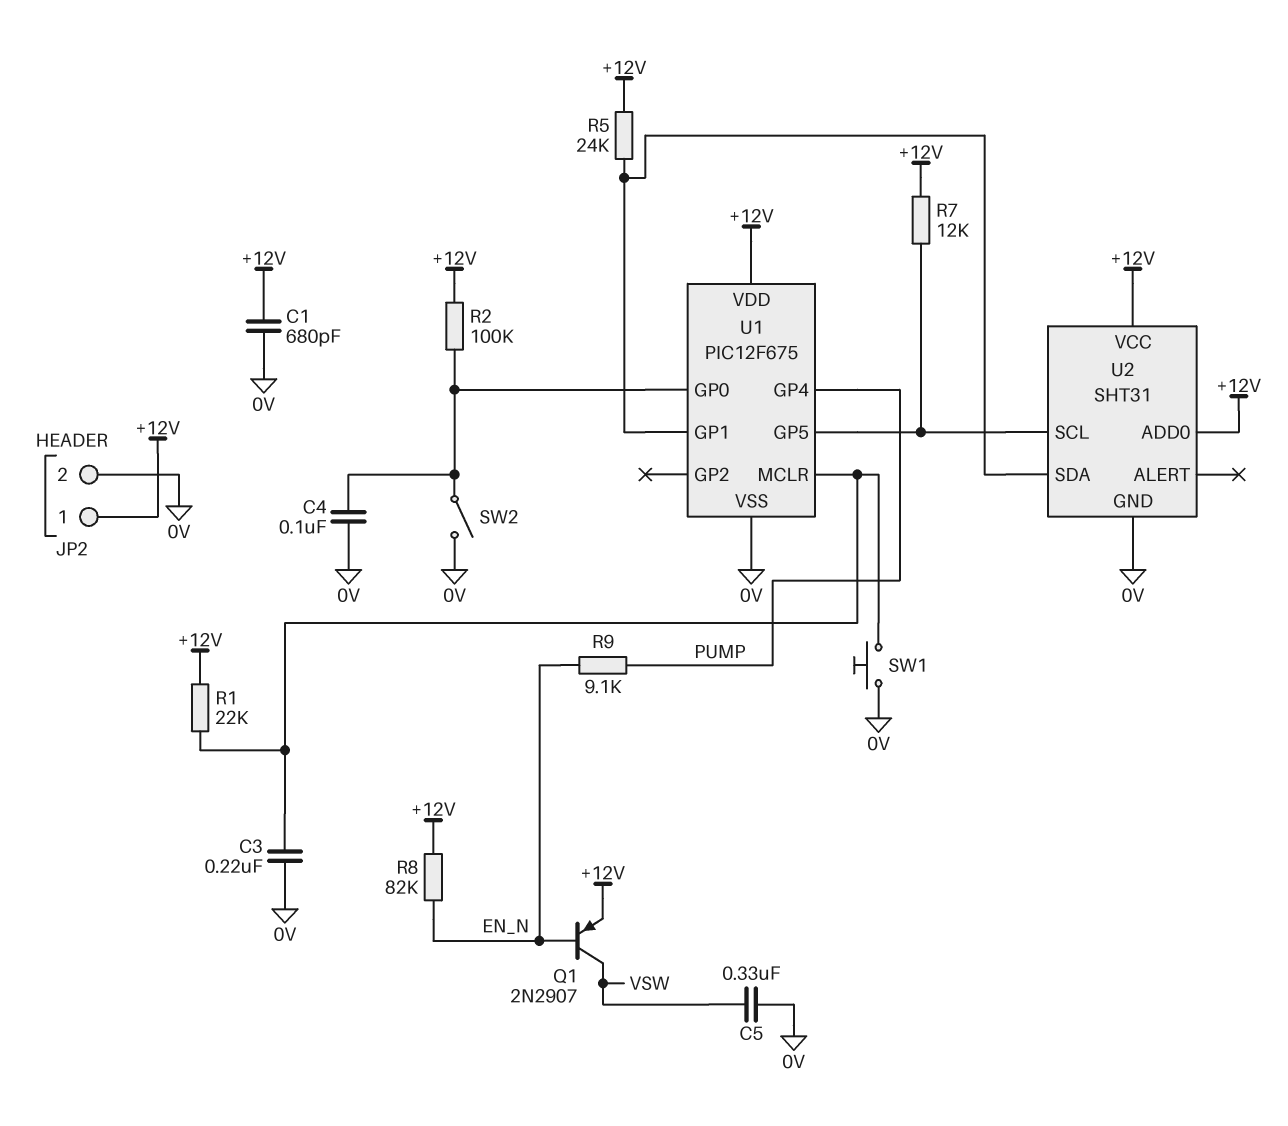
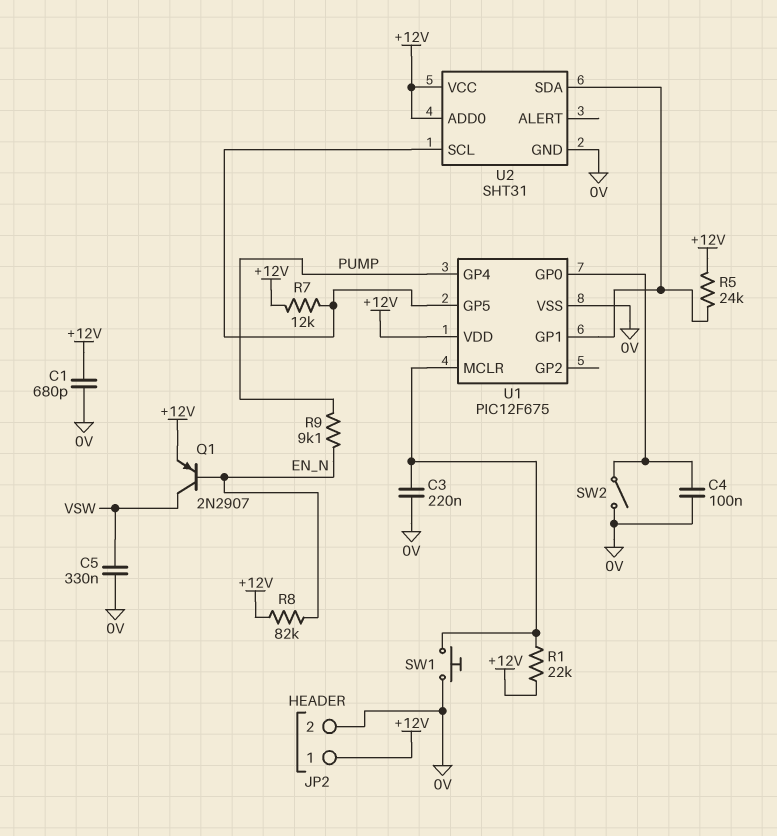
R2: 100k (+12V, U1/GP0) -> none

